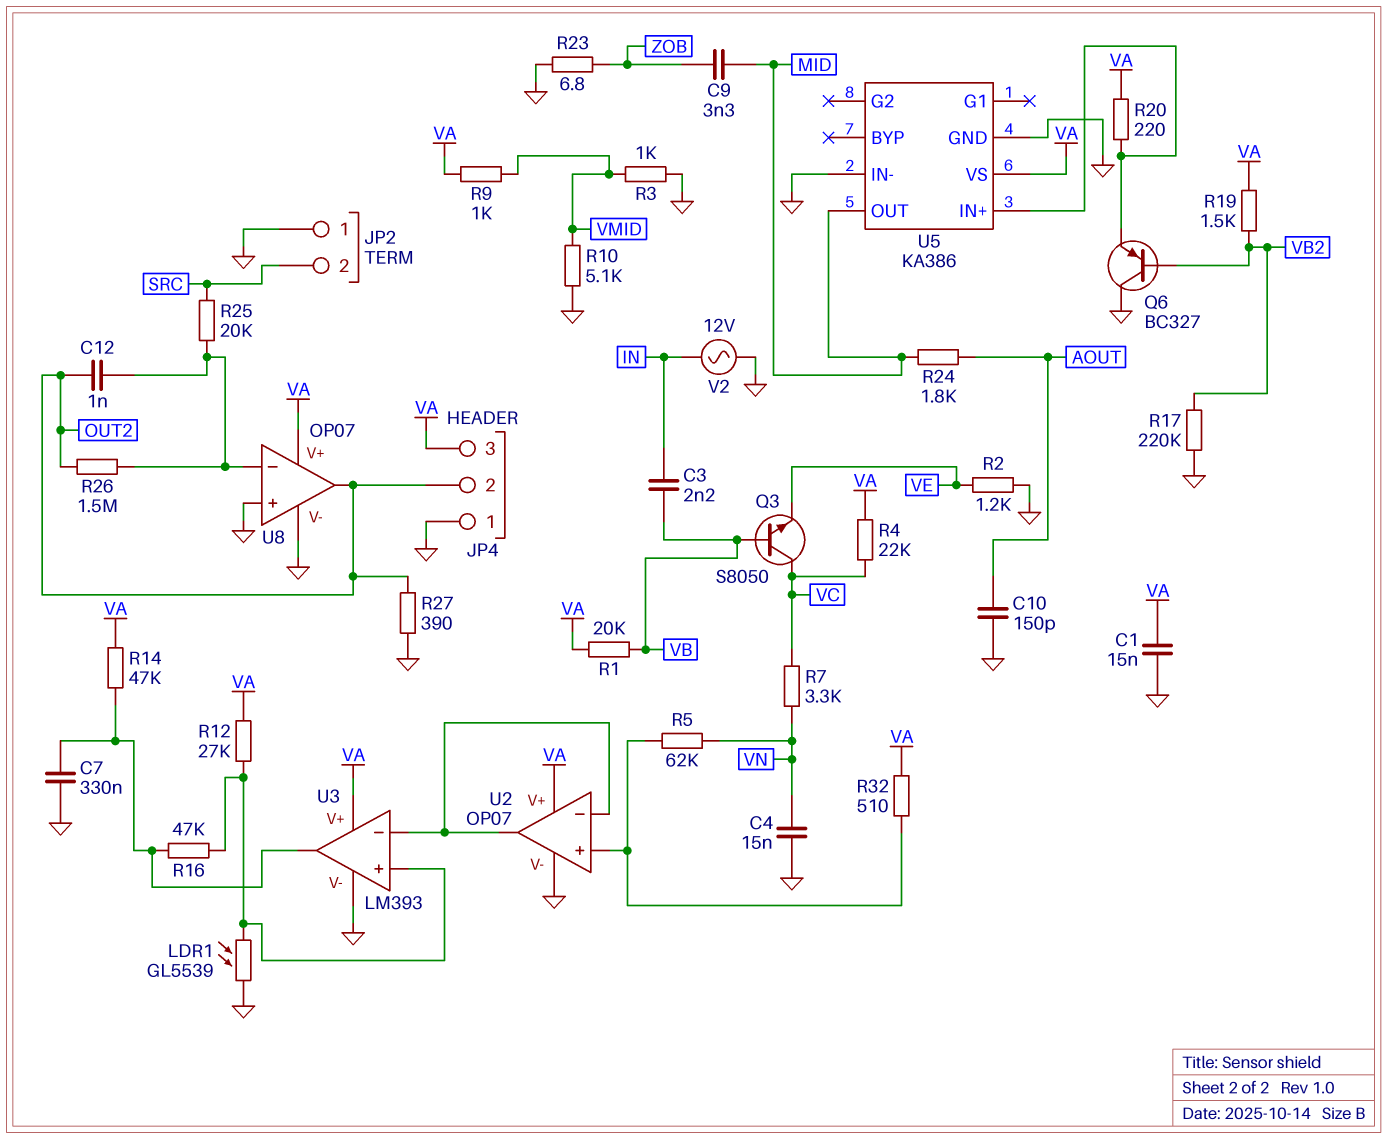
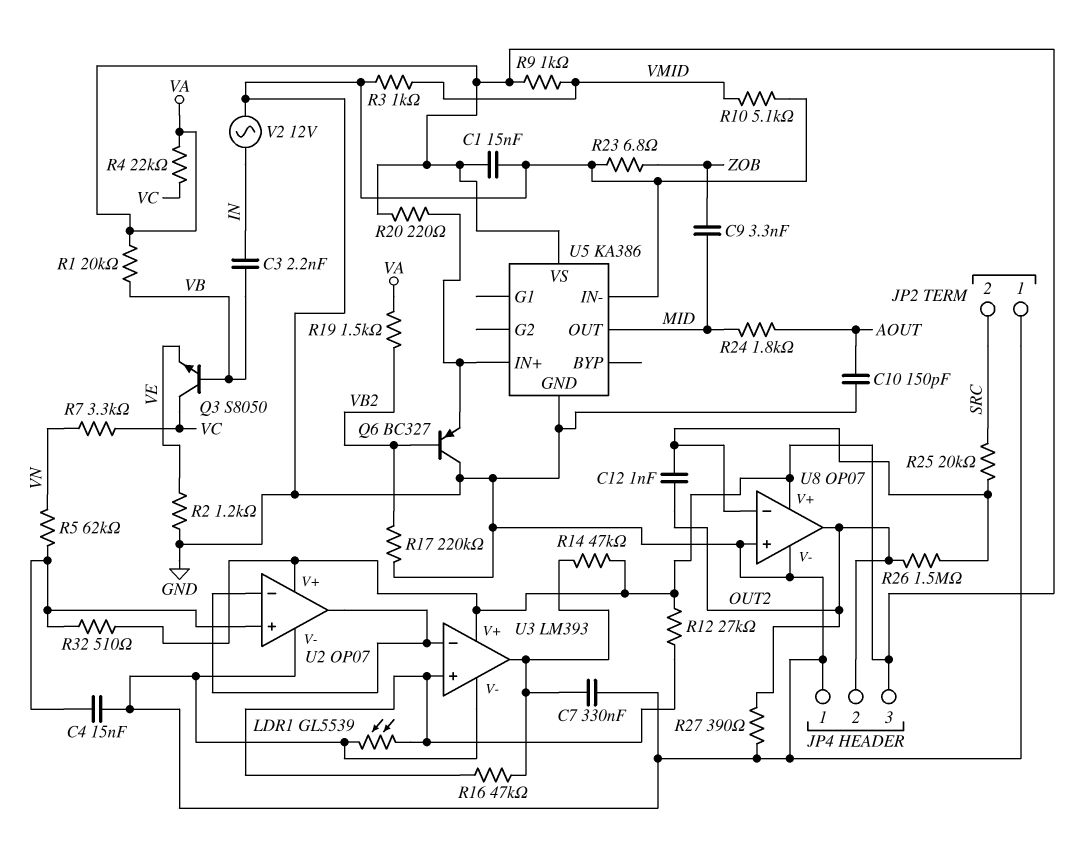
C4: 15nF (GND, VN) -> 15nF (GND, U2/in+)

